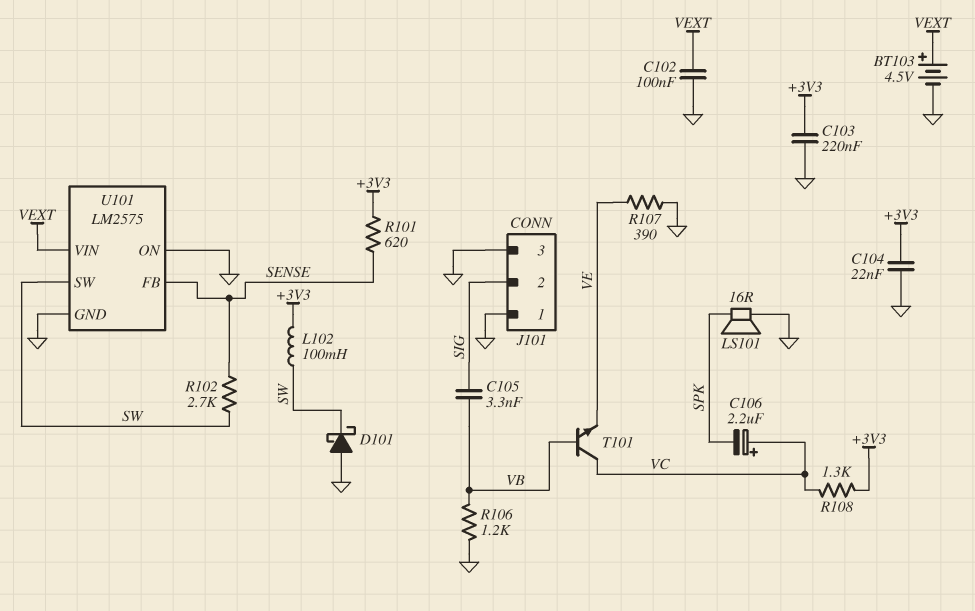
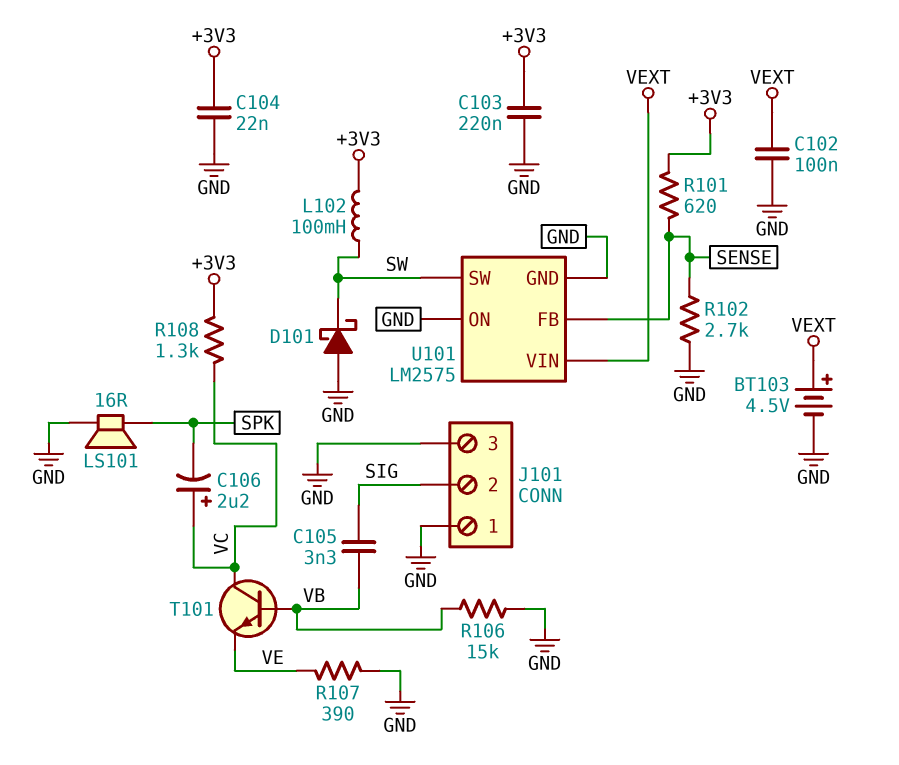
R102: 2.7k (SENSE, SW) -> 2.7k (GND, SENSE)
R106: 1.2k (GND, VB) -> 15k (GND, VB)

